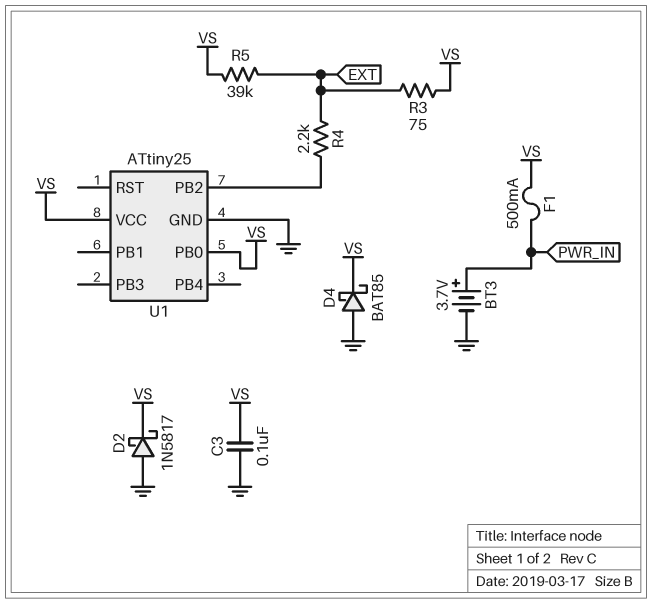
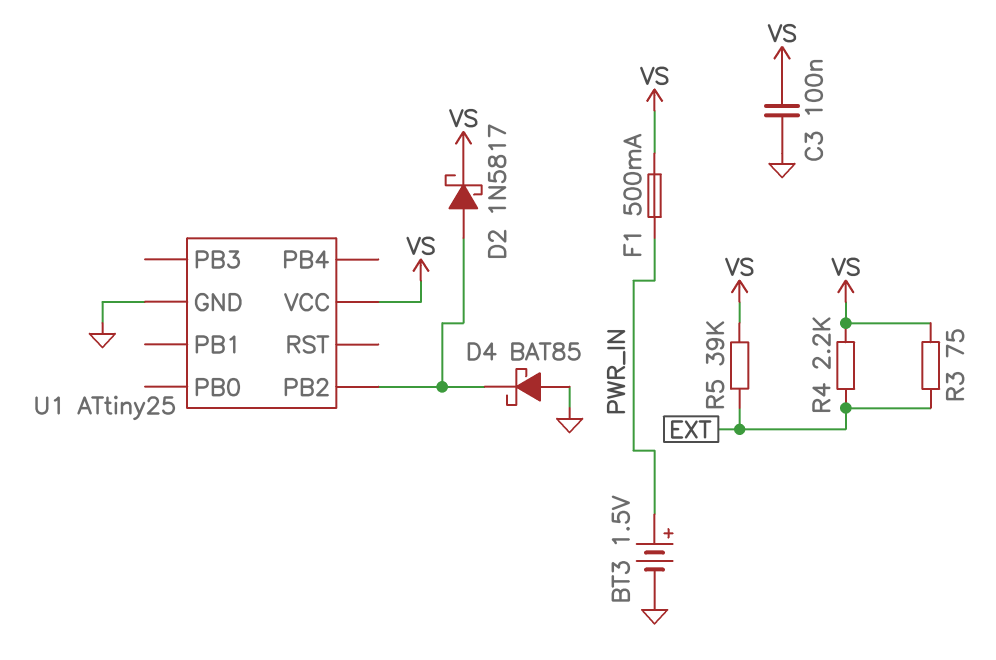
BT3: 3.7V (plus PWR_IN, minus GND) -> 1.5V (plus PWR_IN, minus GND)
D2: schottky 1N5817 (A GND, K VS) -> schottky 1N5817 (A U1/PB2, K VS)
D4: schottky BAT85 (A GND, K VS) -> schottky BAT85 (A GND, K U1/PB2)
R4: 2.2k (EXT, U1/PB2) -> 2.2k (EXT, VS)
U1 pin PB0: VS -> none

